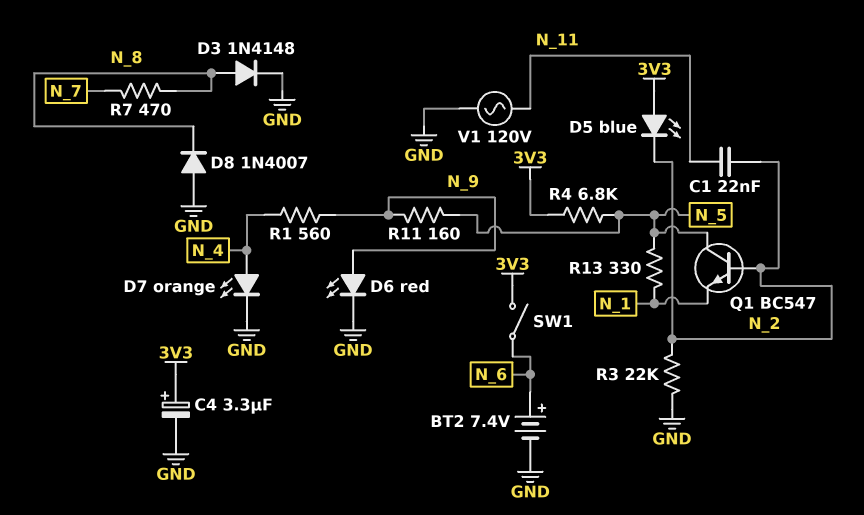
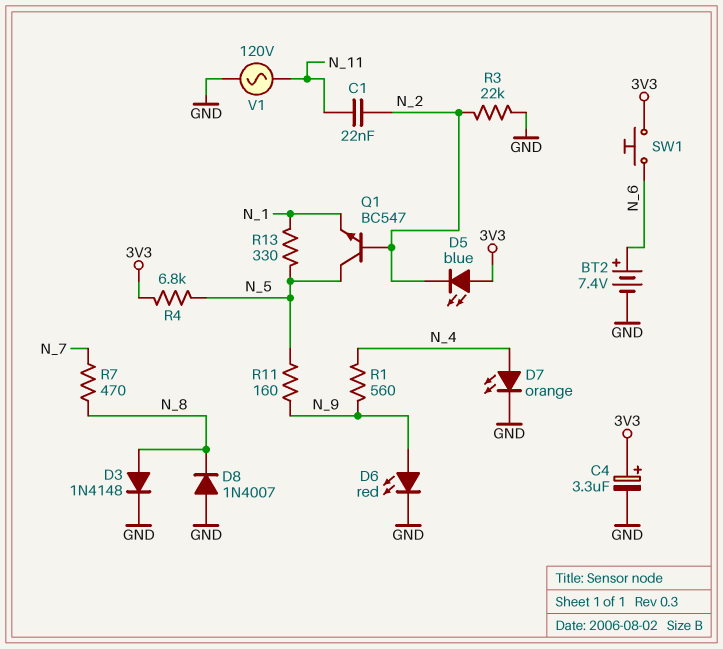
SW1: switch (3V3, N_6) -> button (3V3, N_6)

